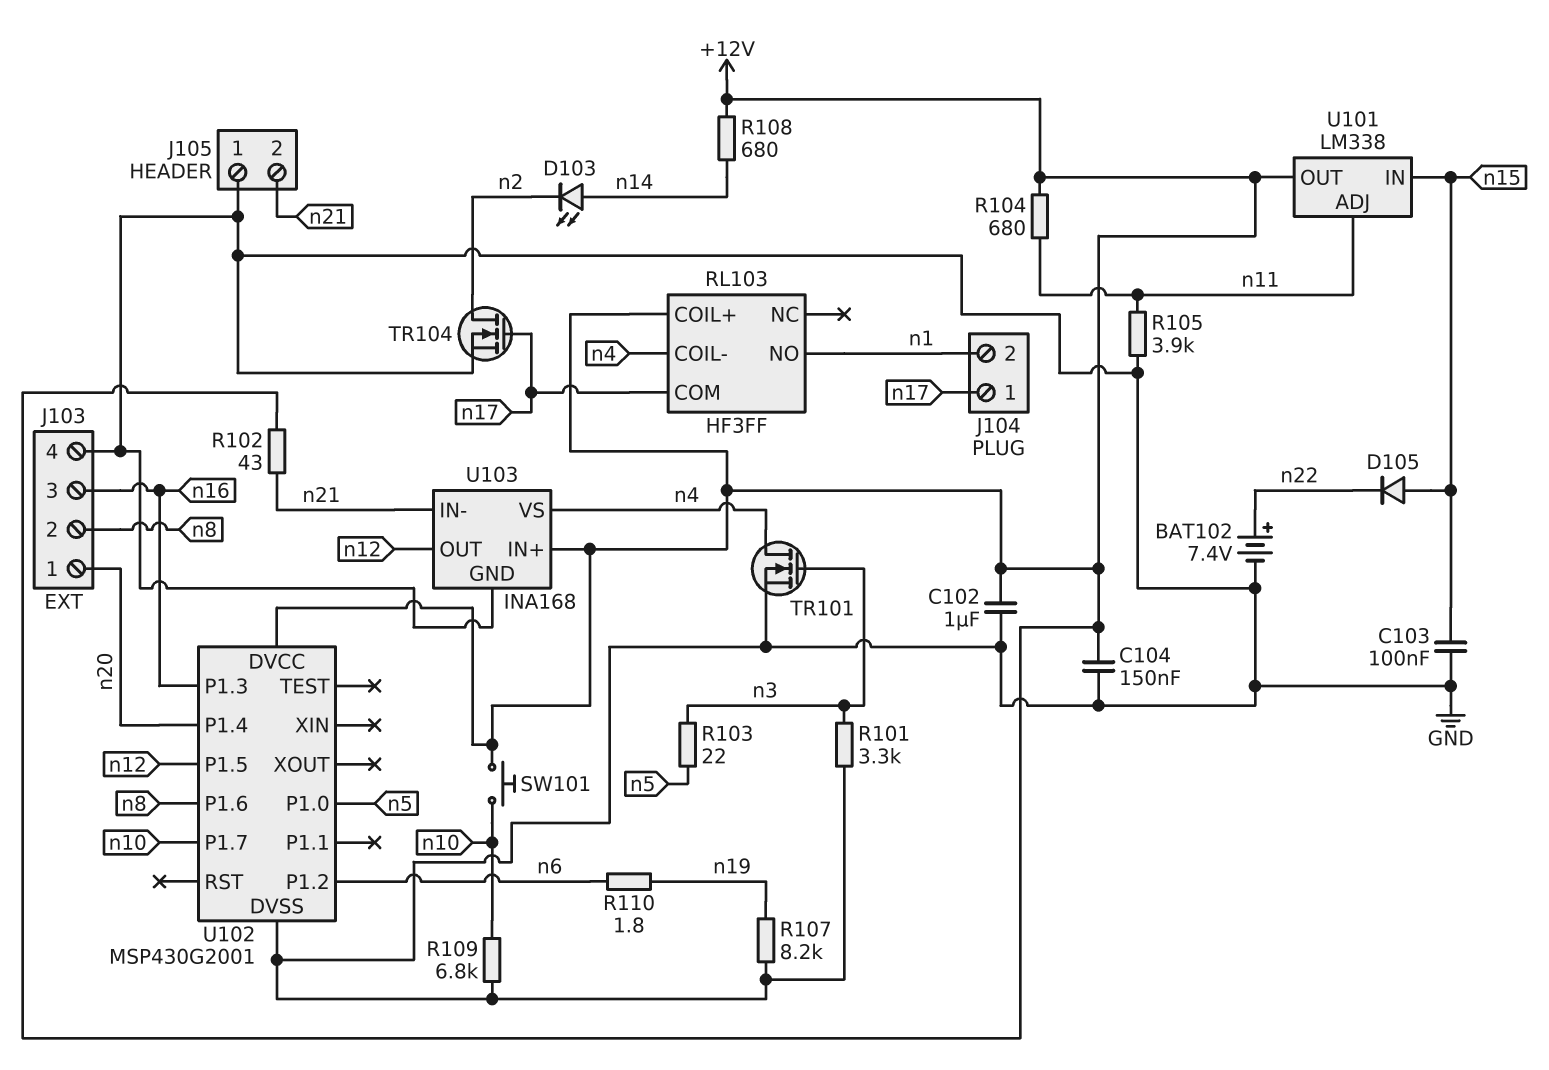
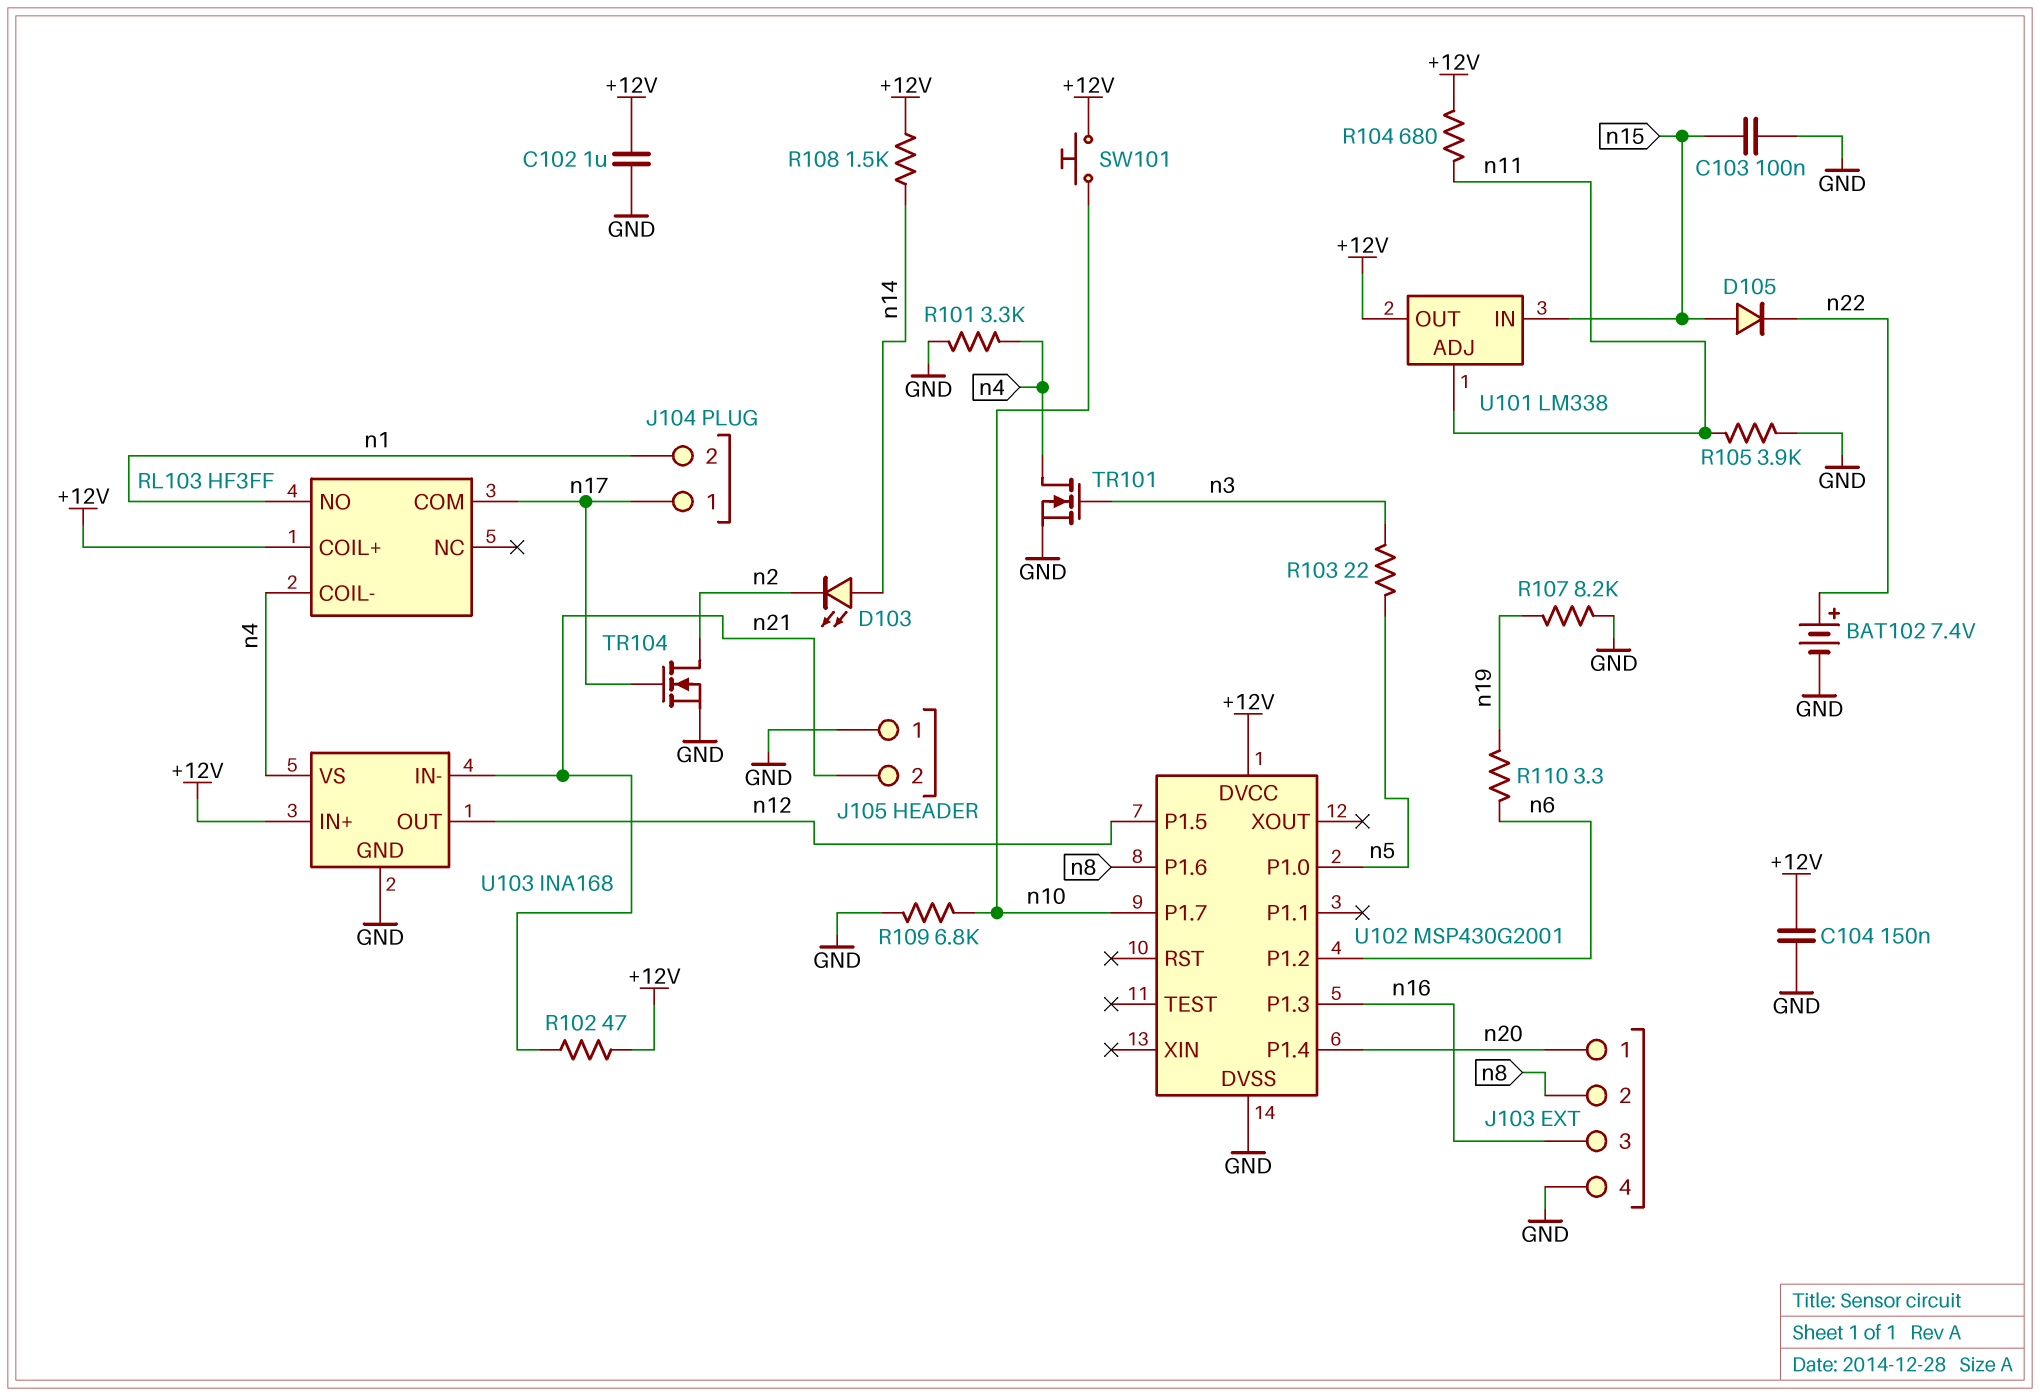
R101: 3.3k (GND, n3) -> 3.3k (GND, n4)
R102: 43 (+12V, n21) -> 47 (+12V, n21)
R108: 680 (+12V, n14) -> 1.5k (+12V, n14)
R110: 1.8 (n6, n19) -> 3.3 (n6, n19)

